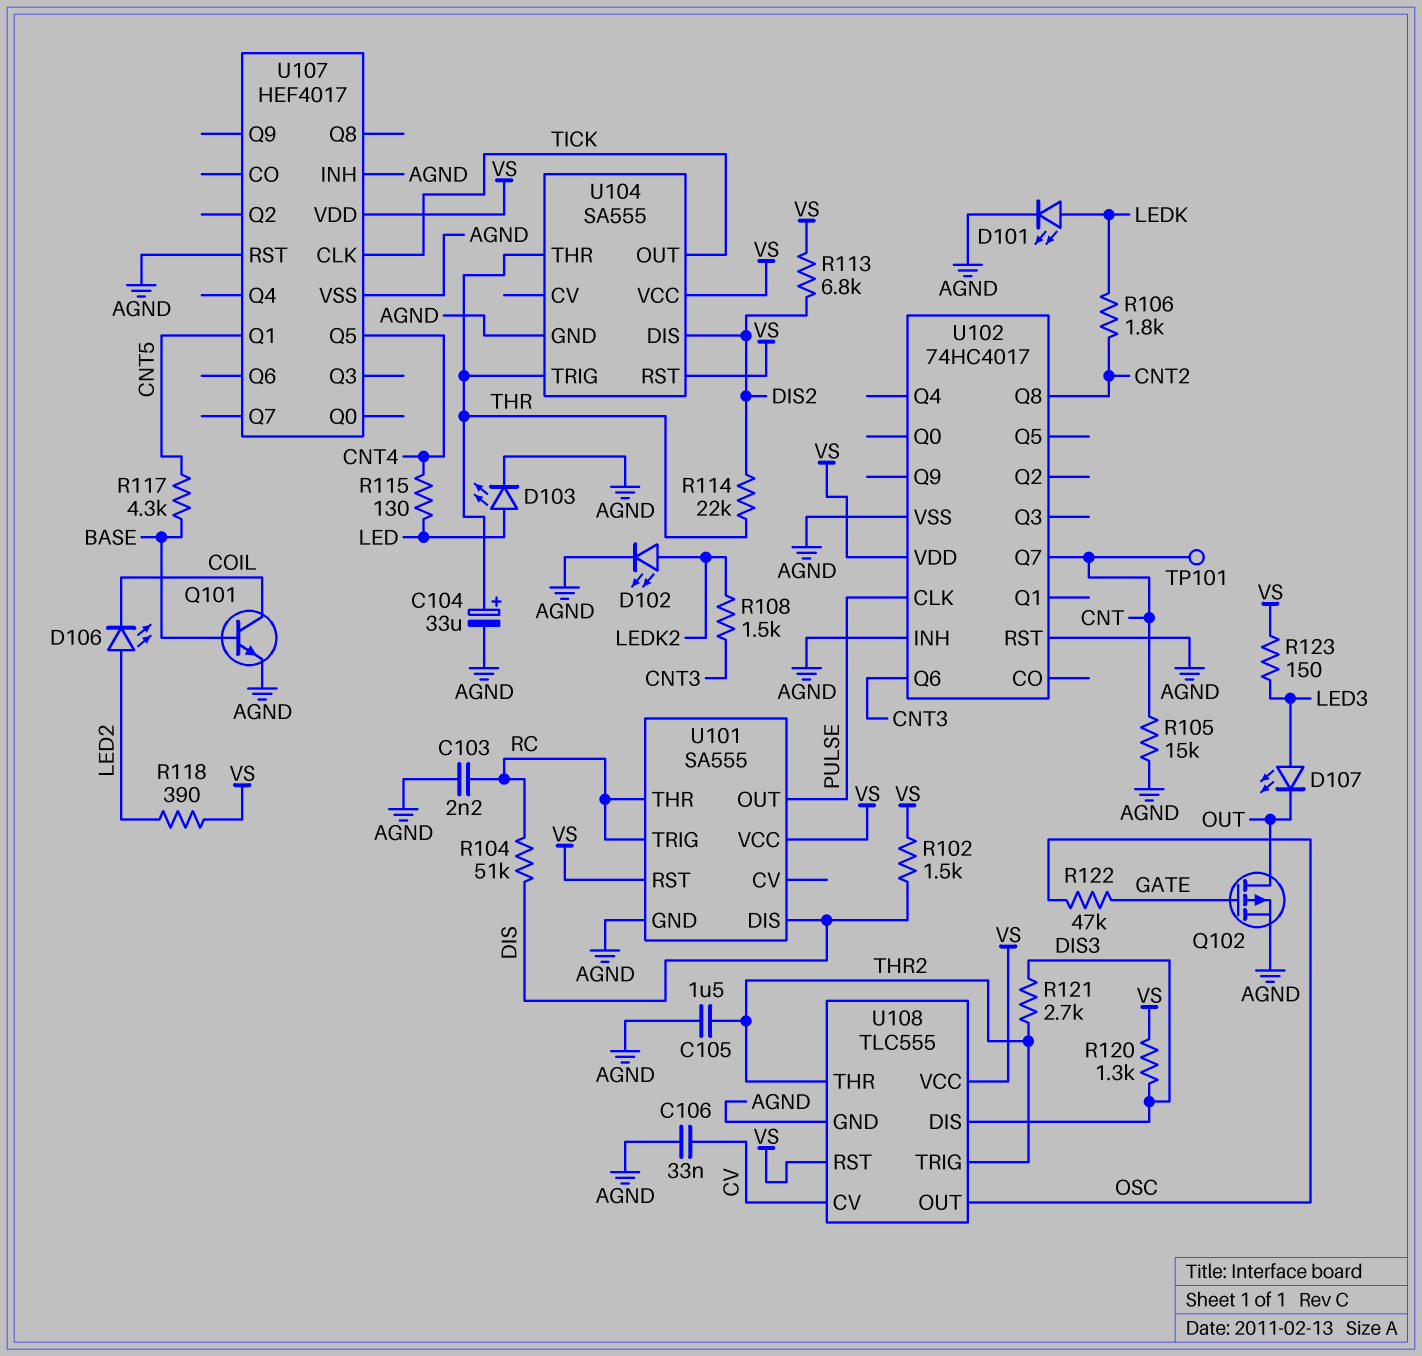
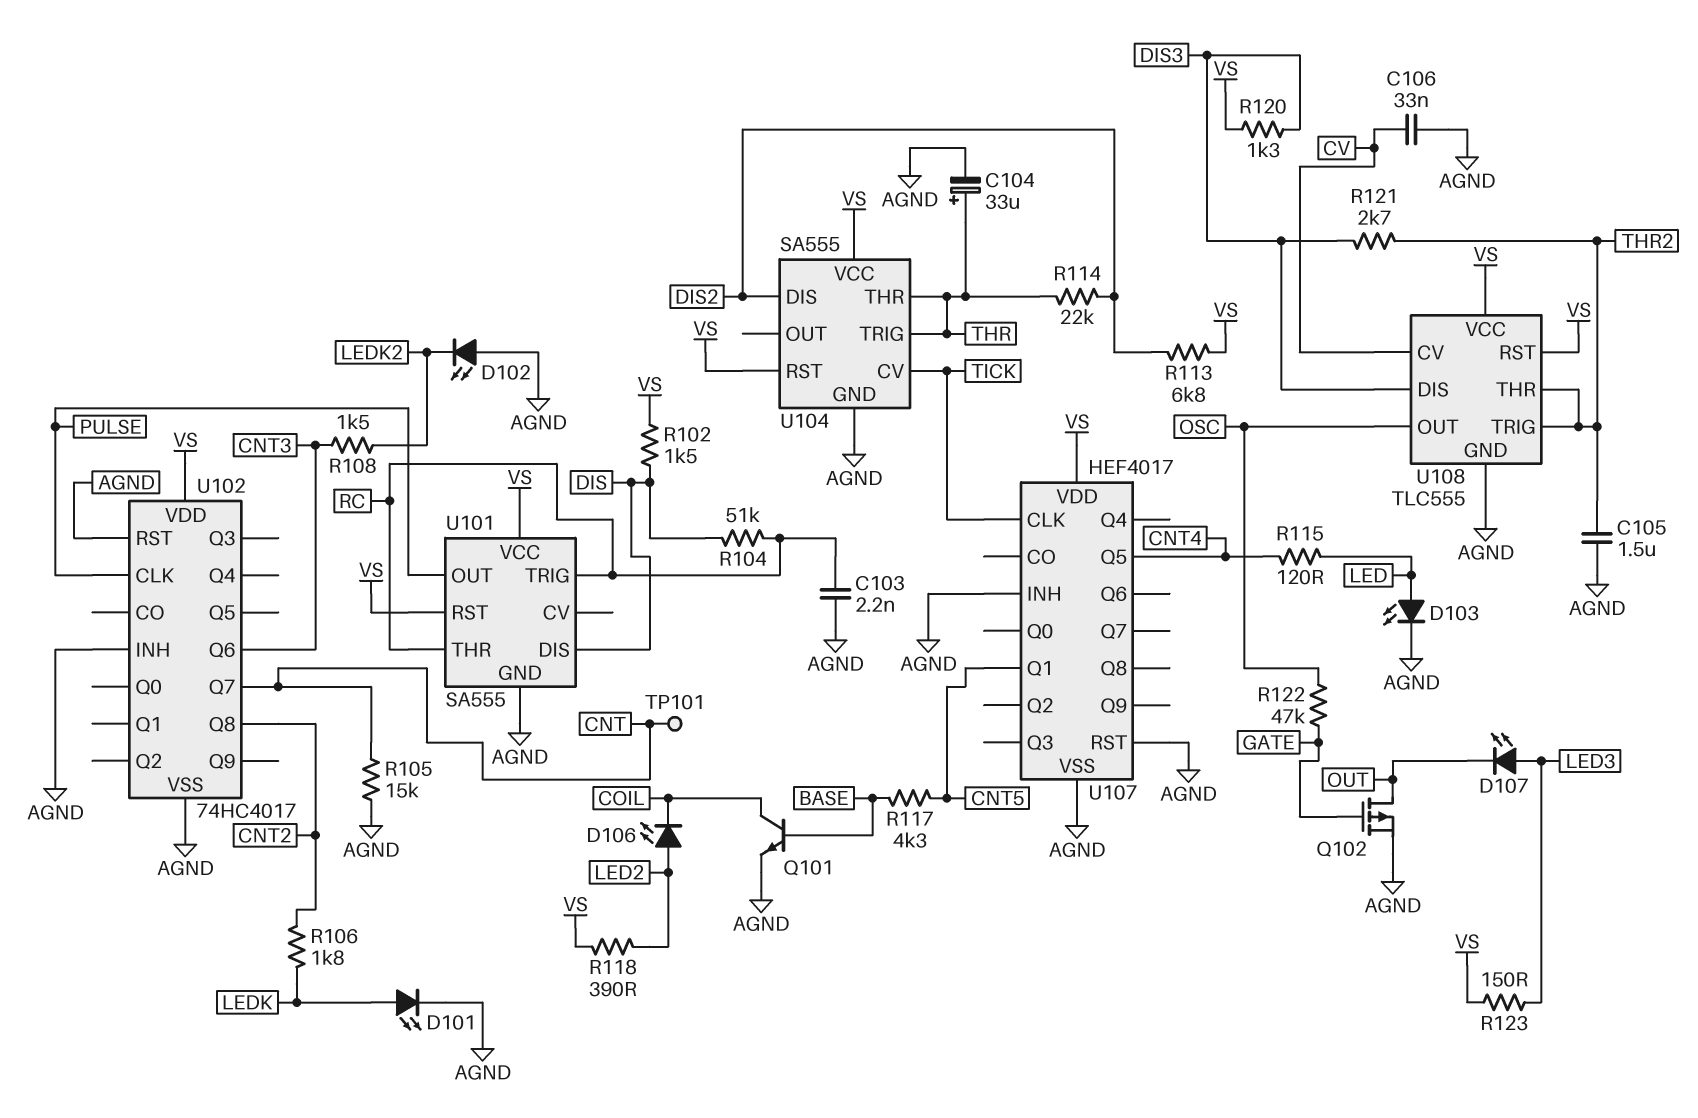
D102: LED (A LEDK2, K AGND) -> LED (A AGND, K LEDK2)
R115: 130 (CNT4, LED) -> 120 (CNT4, LED)
U104 pin CV: none -> TICK
U104 pin OUT: TICK -> none

